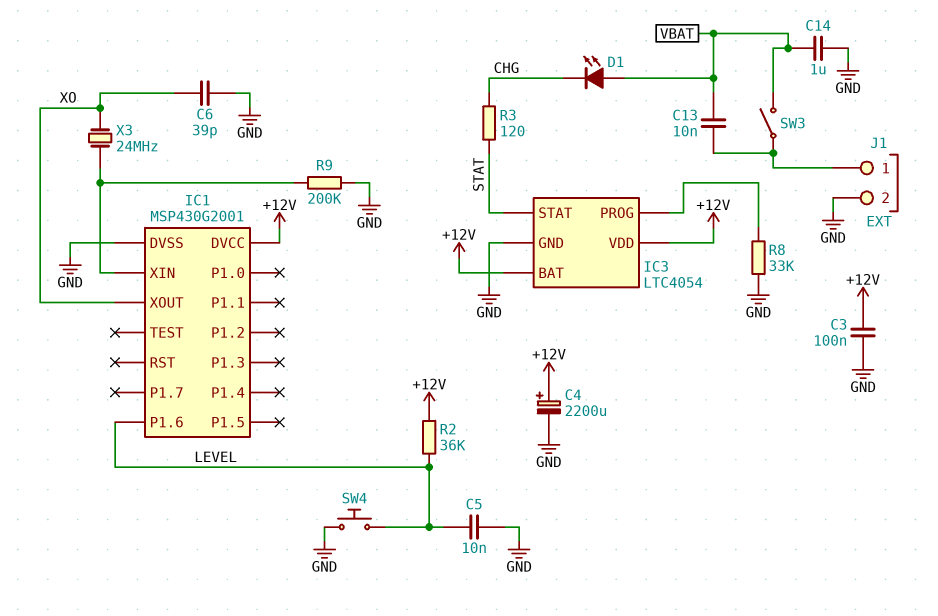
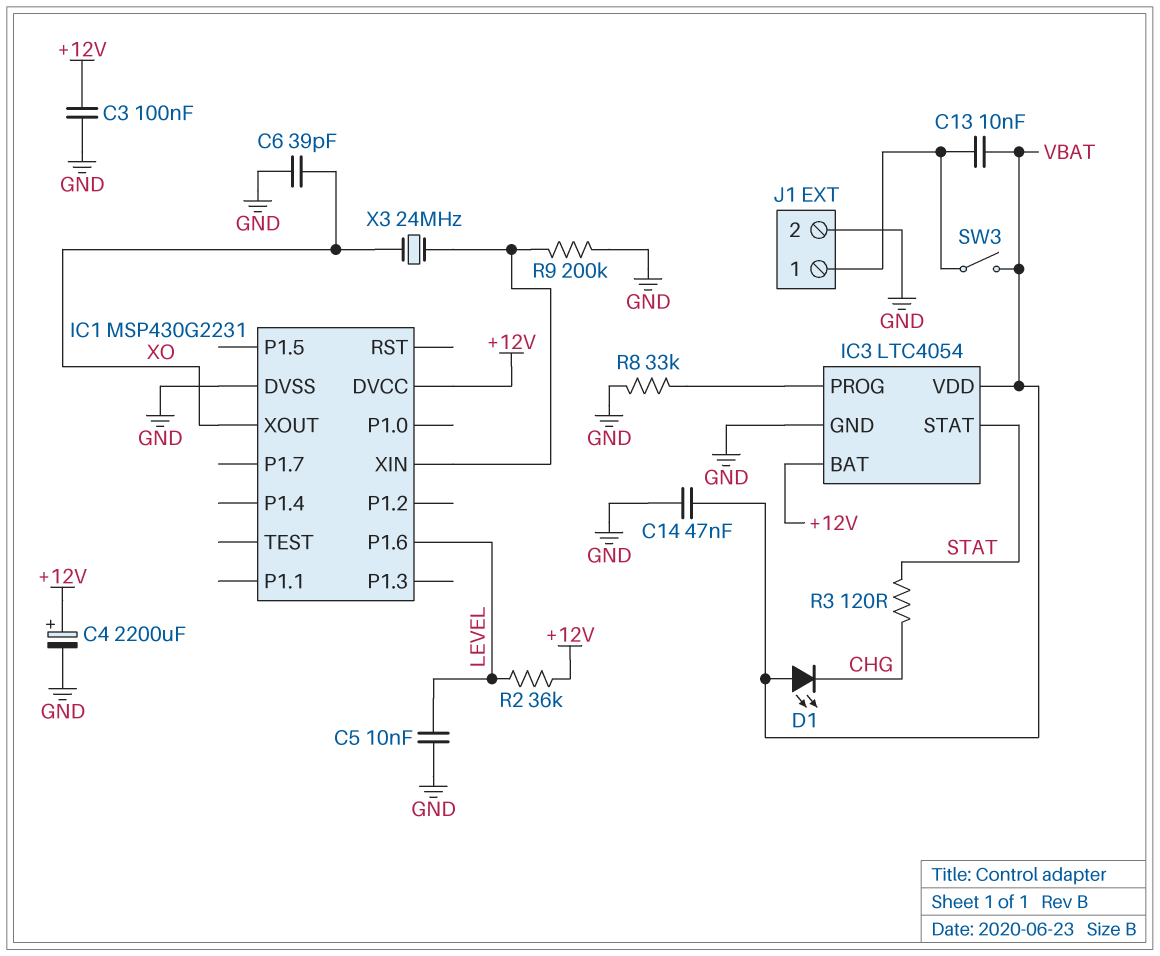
C14: 1uF (GND, VBAT) -> 47nF (GND, VBAT)
IC1: MSP430G2001 -> MSP430G2231
IC3 pin VDD: +12V -> VBAT
SW4: button (GND, LEVEL) -> none

